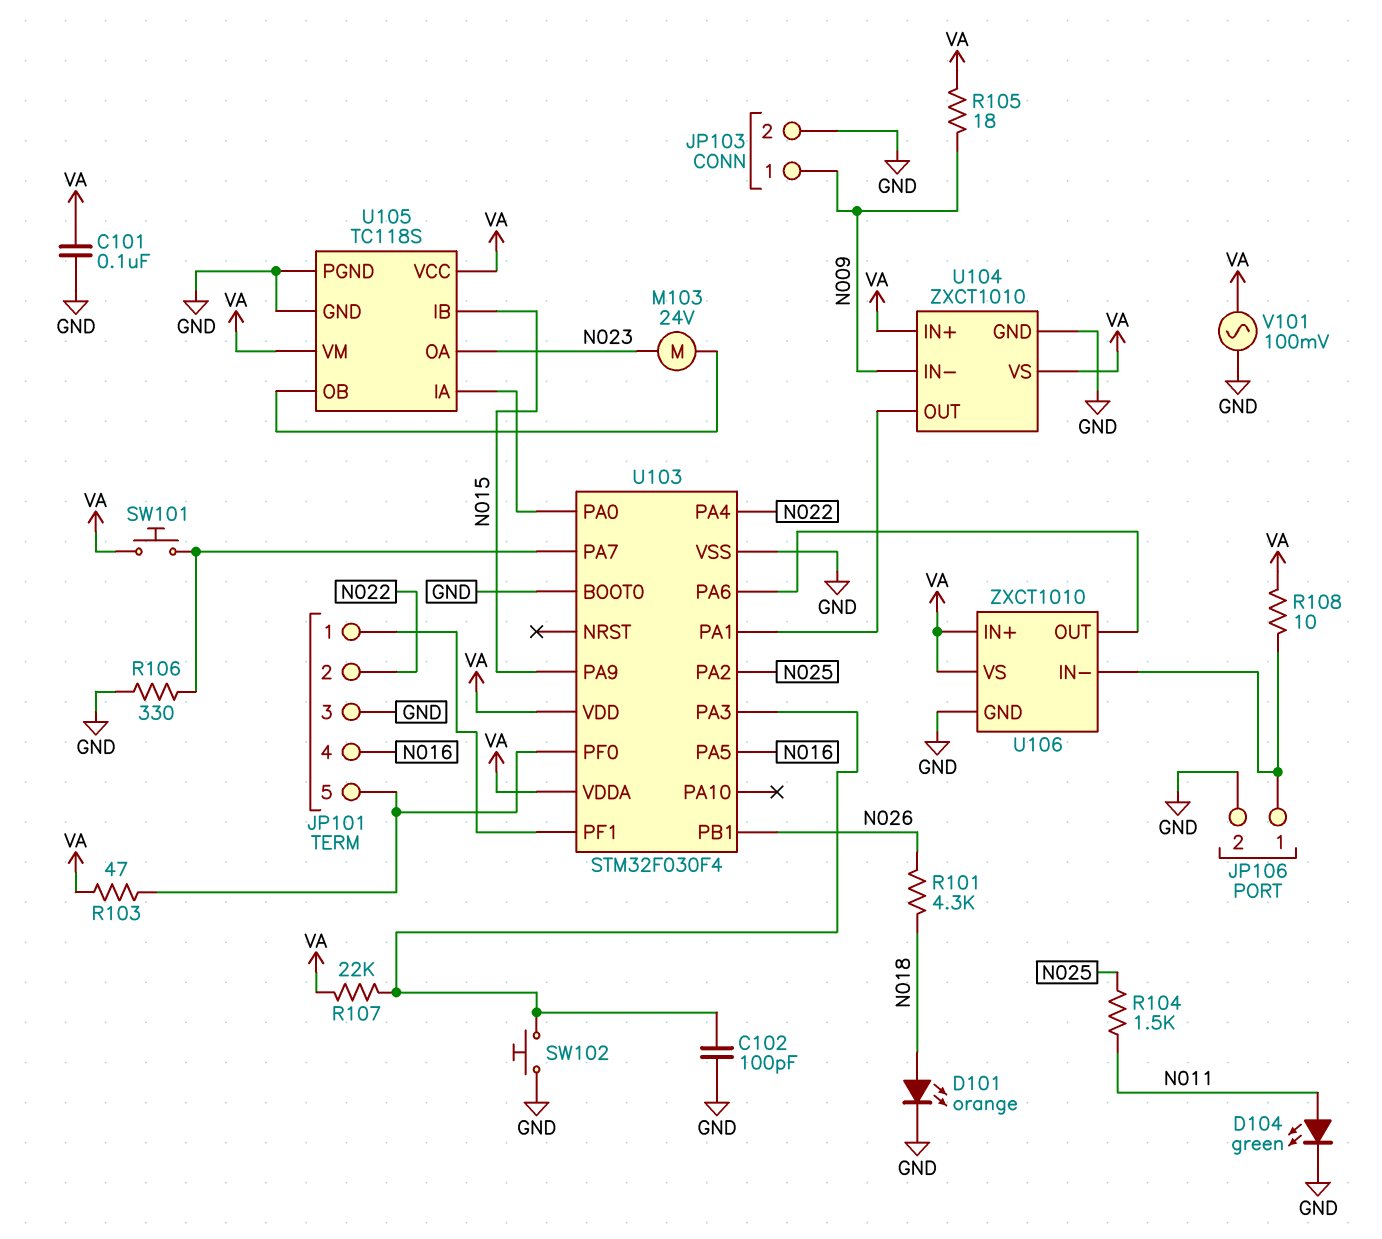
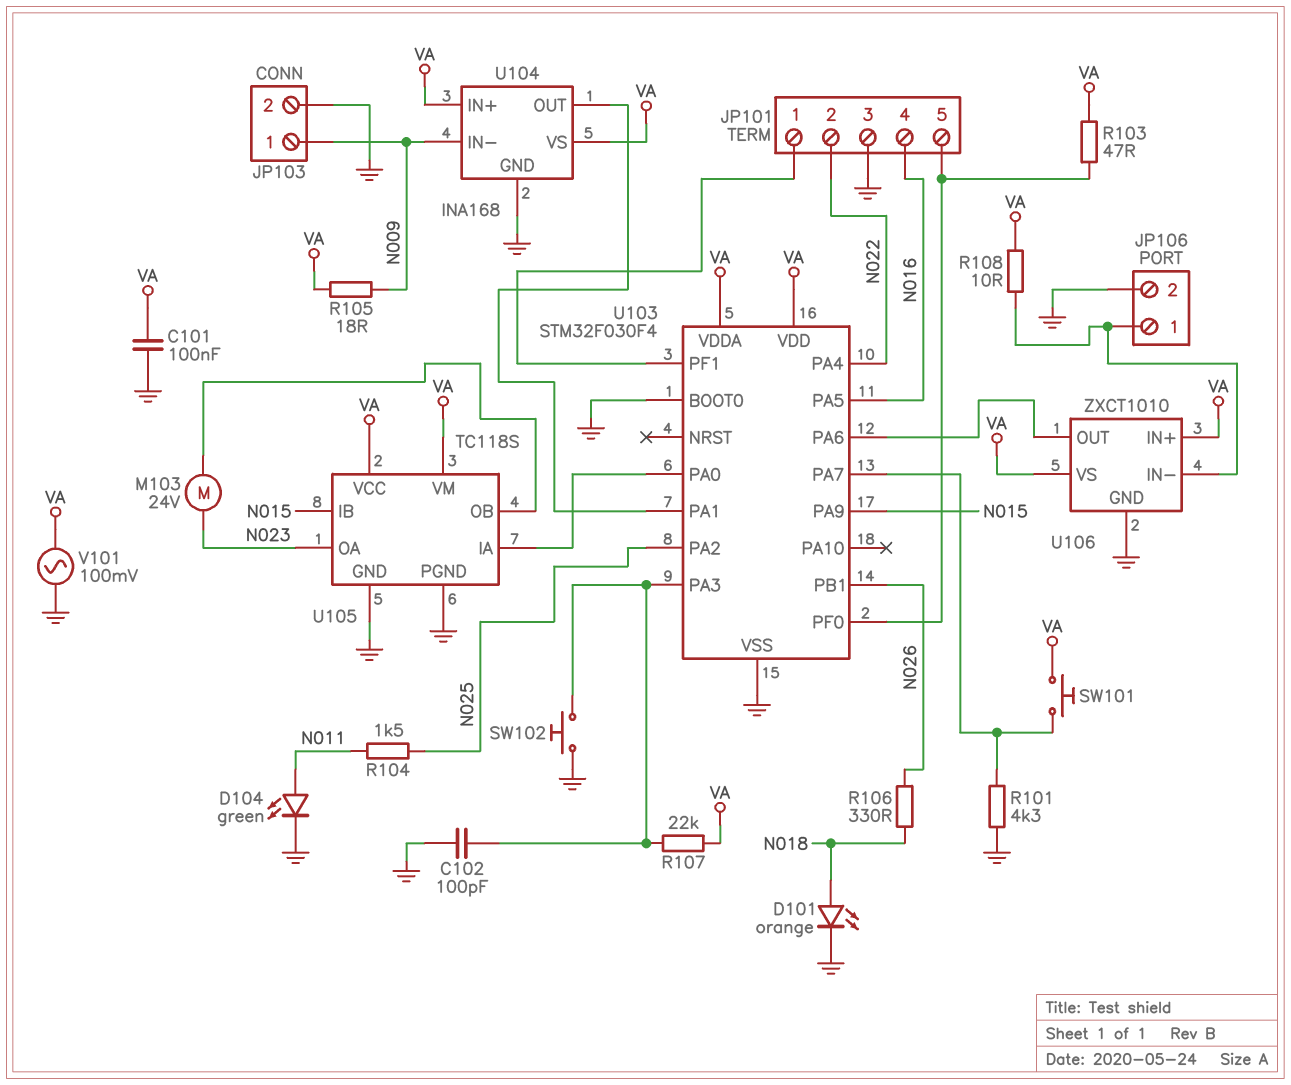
R101: 4.3k (N018, N026) -> 4.3k (GND, U103/PA7)
R106: 330 (GND, U103/PA7) -> 330 (N018, N026)
U104: ZXCT1010 -> INA168

